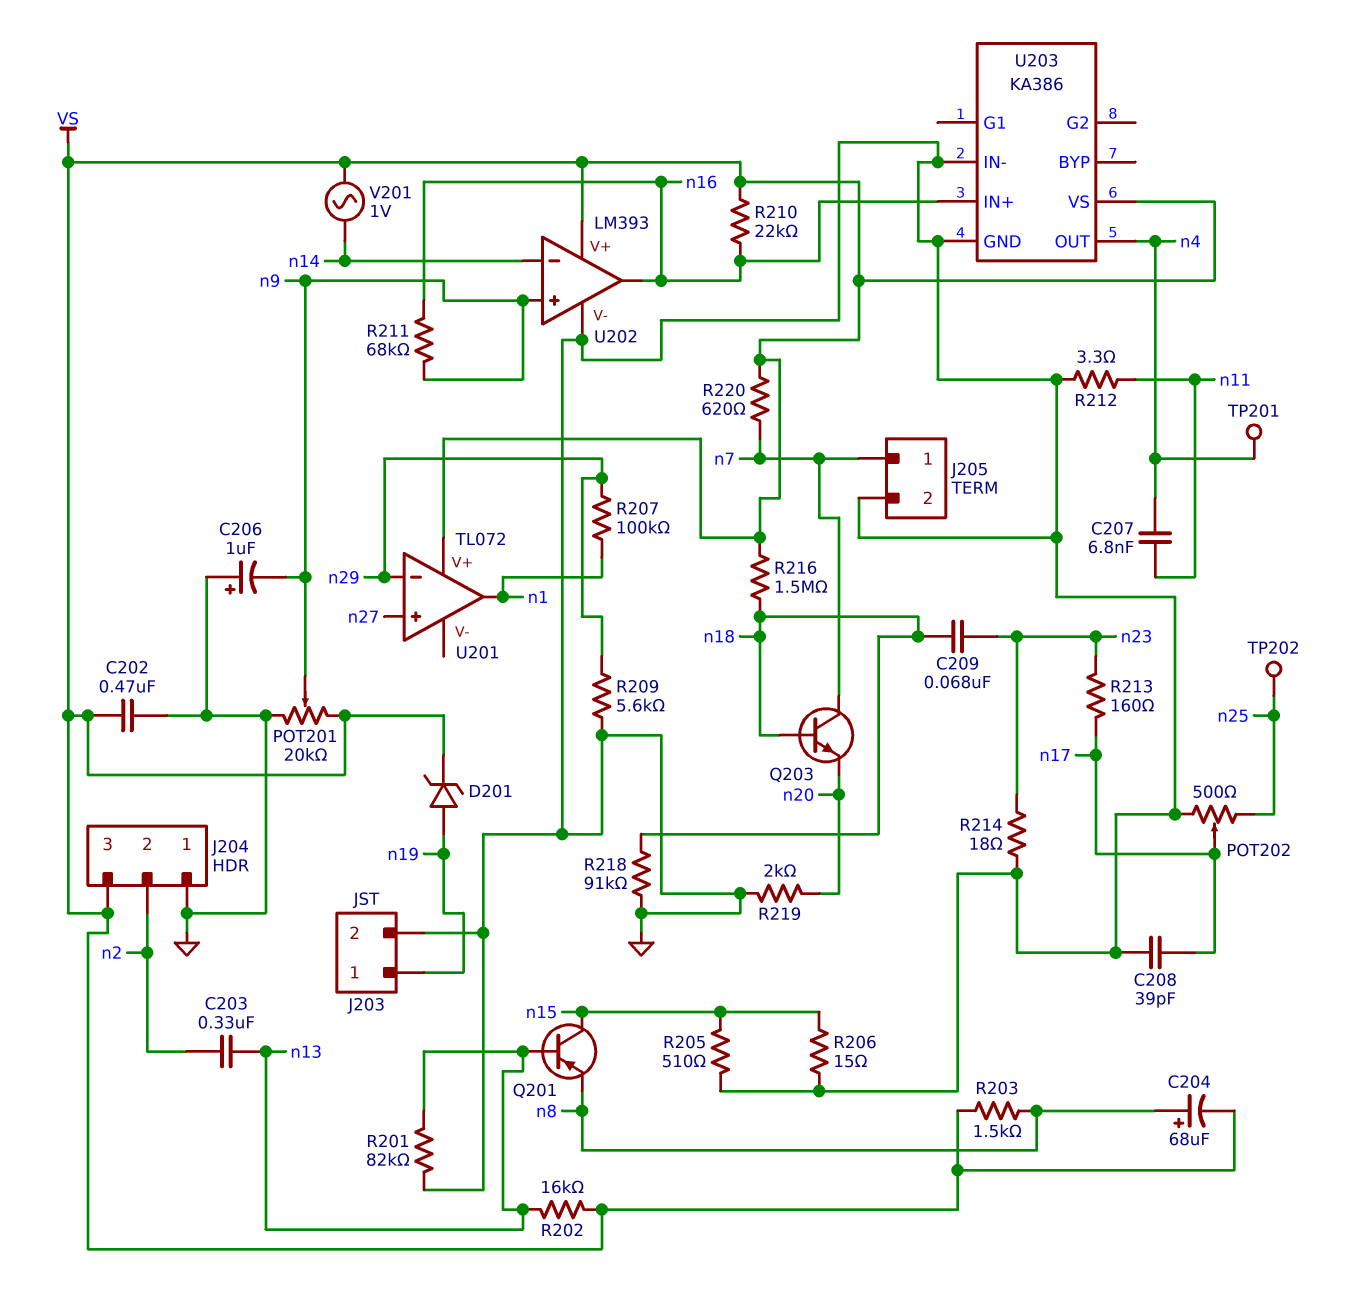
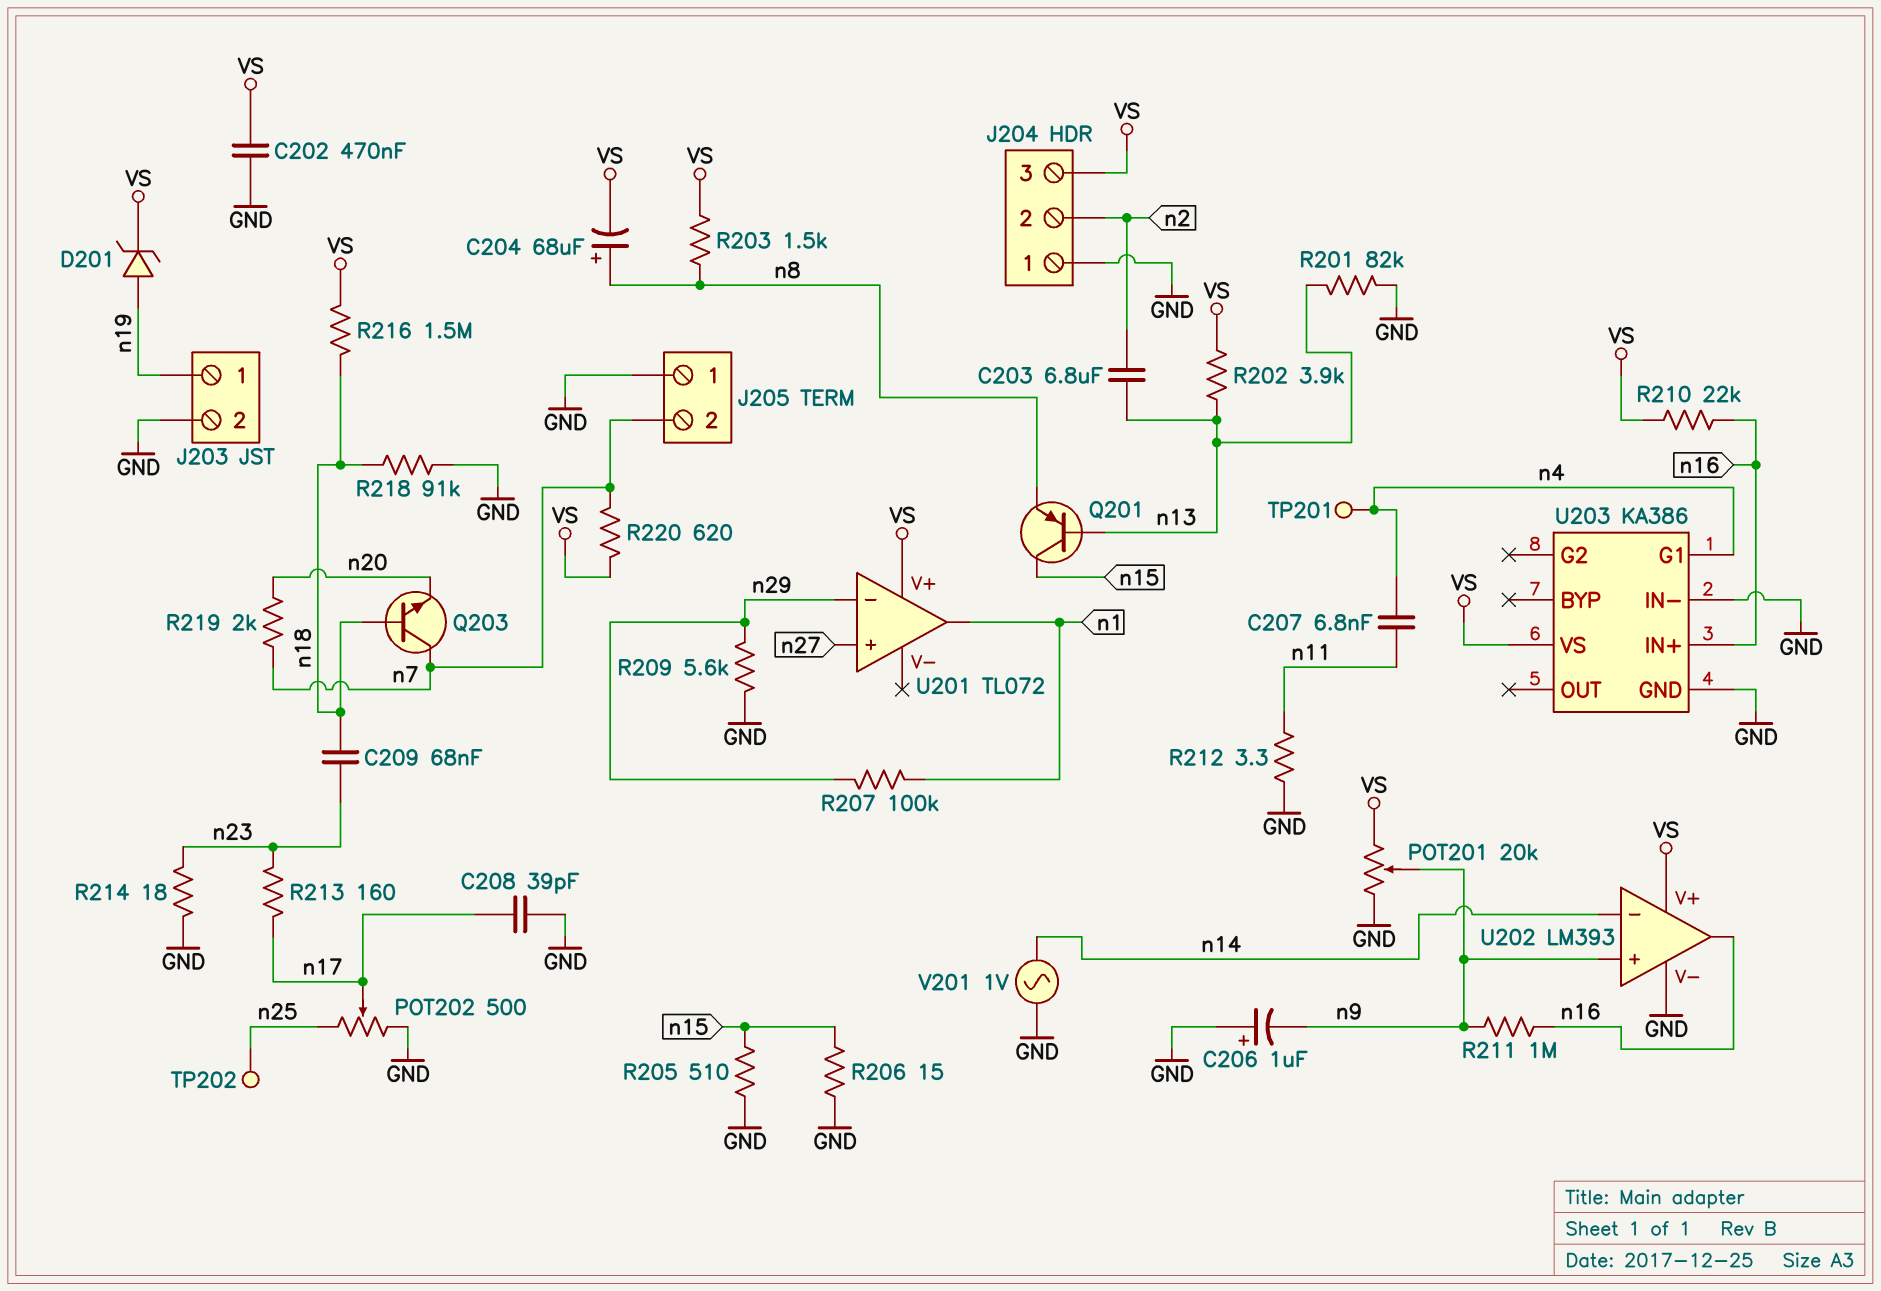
C203: 330nF (n2, n13) -> 6.8uF (n2, n13)
J205 pin 1: n7 -> GND
J205 pin 2: GND -> n7
R202: 16k (VS, n13) -> 3.9k (VS, n13)
R211: 68k (n9, n16) -> 1M (n9, n16)
R219: 2k (GND, n20) -> 2k (n7, n20)
U203 pin G1: none -> n4
U203 pin OUT: n4 -> none
V201: AC 1V (VS, n14) -> AC 1V (GND, n14)

